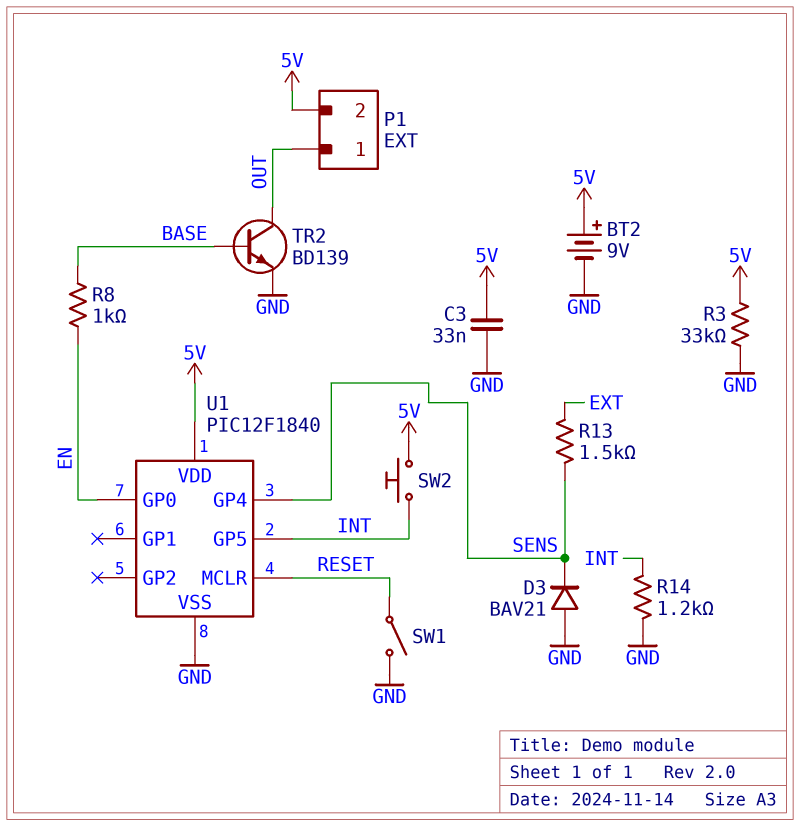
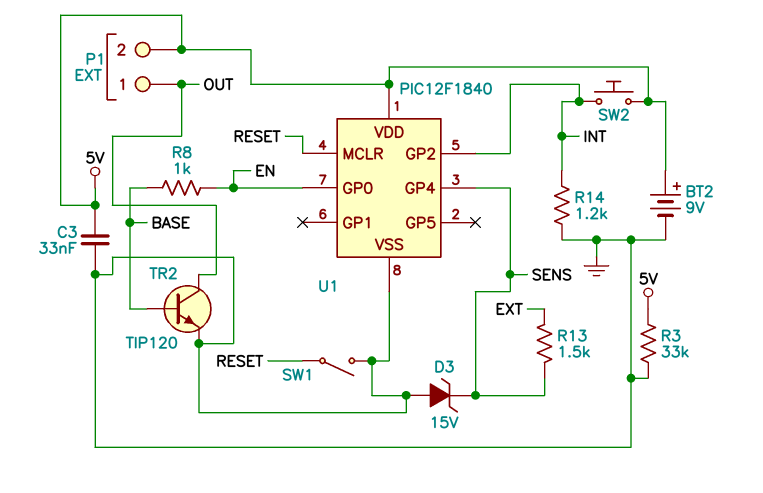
D3: diode BAV21 (A GND, K SENS) -> zener 15V (A GND, K SENS)
TR2: NPN BD139 (B BASE, C OUT, E GND) -> NPN TIP120 (B BASE, C OUT, E GND)
U1 pin GP2: none -> INT
U1 pin GP5: INT -> none

